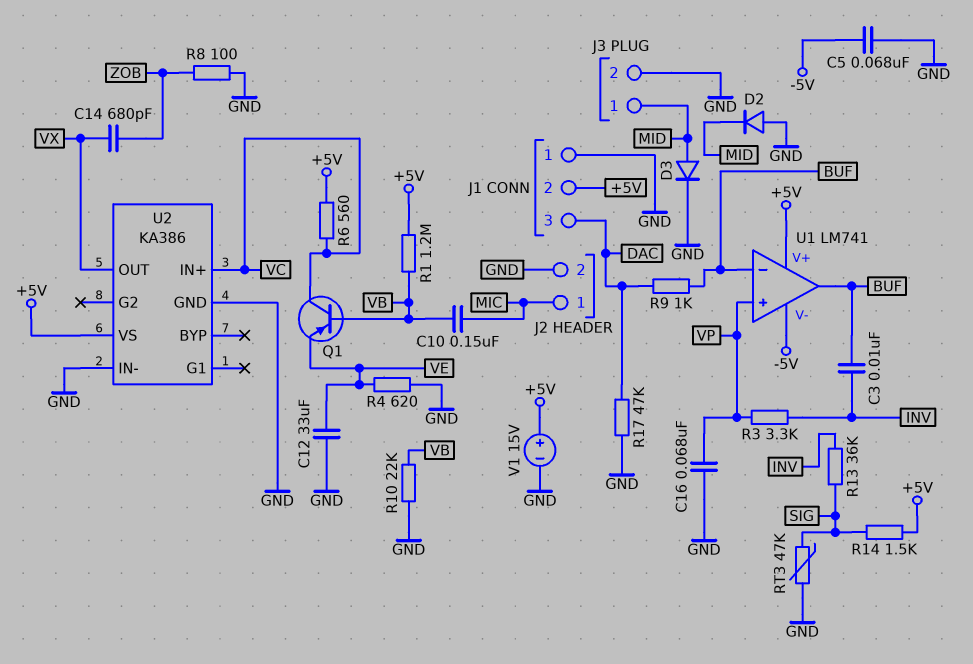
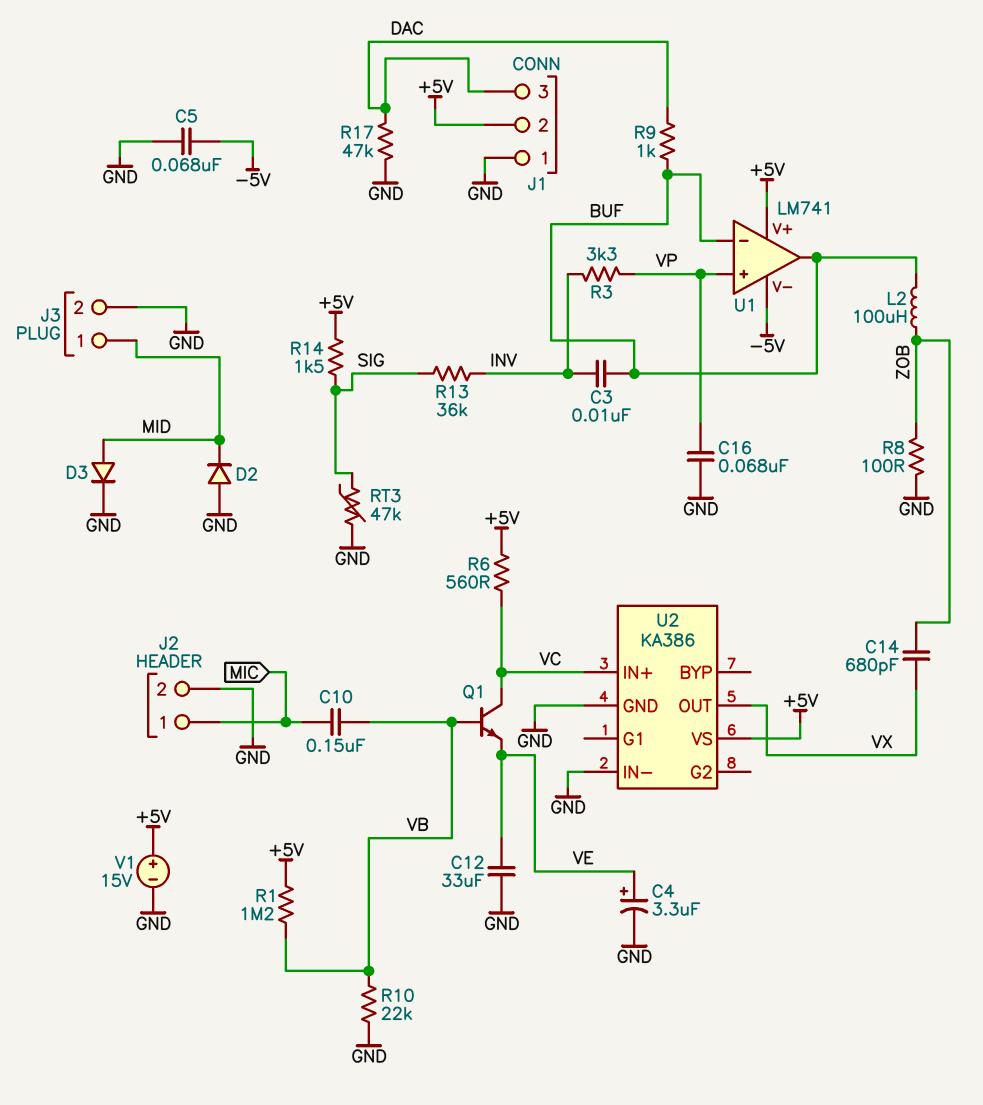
C4: none -> 3.3uF (plus VE, minus GND)
L2: none -> 100uH (BUF, ZOB)
Q1: PNP (B VB, C VC, E VE) -> NPN (B VB, C VC, E VE)
R4: 620 (GND, VE) -> none

